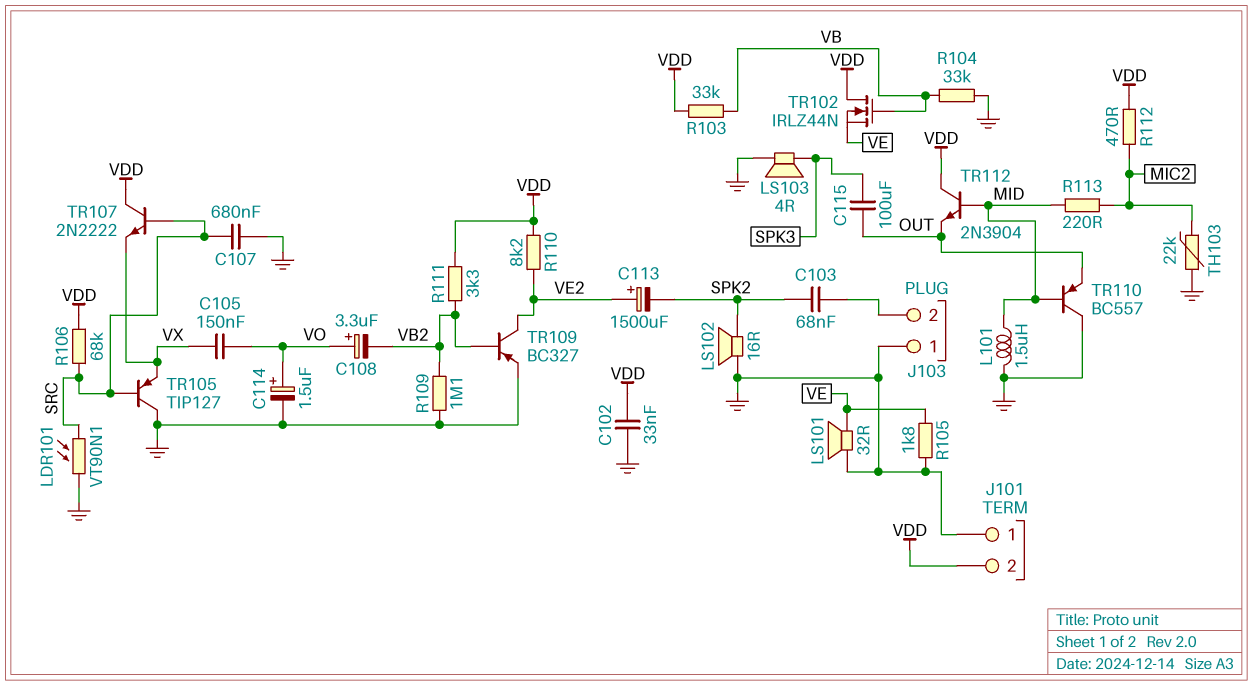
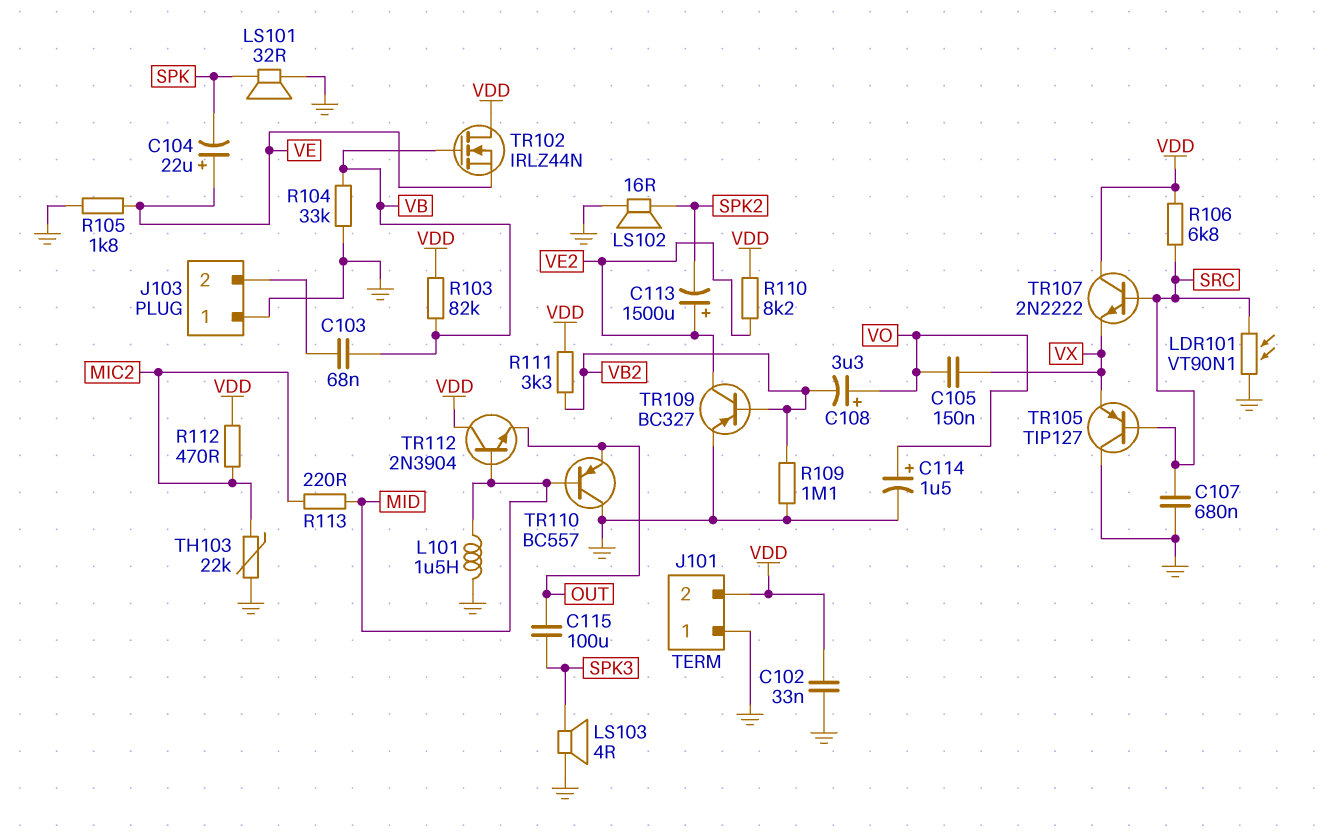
C103: 68nF (J103/2, SPK2) -> 68nF (J103/2, VB)
C104: none -> 22uF (plus VE, minus SPK)
LS101: speaker 32R (GND, VE) -> speaker 32R (GND, SPK)
R103: 33k (VB, VDD) -> 82k (VB, VDD)
R106: 68k (SRC, VDD) -> 6.8k (SRC, VDD)

